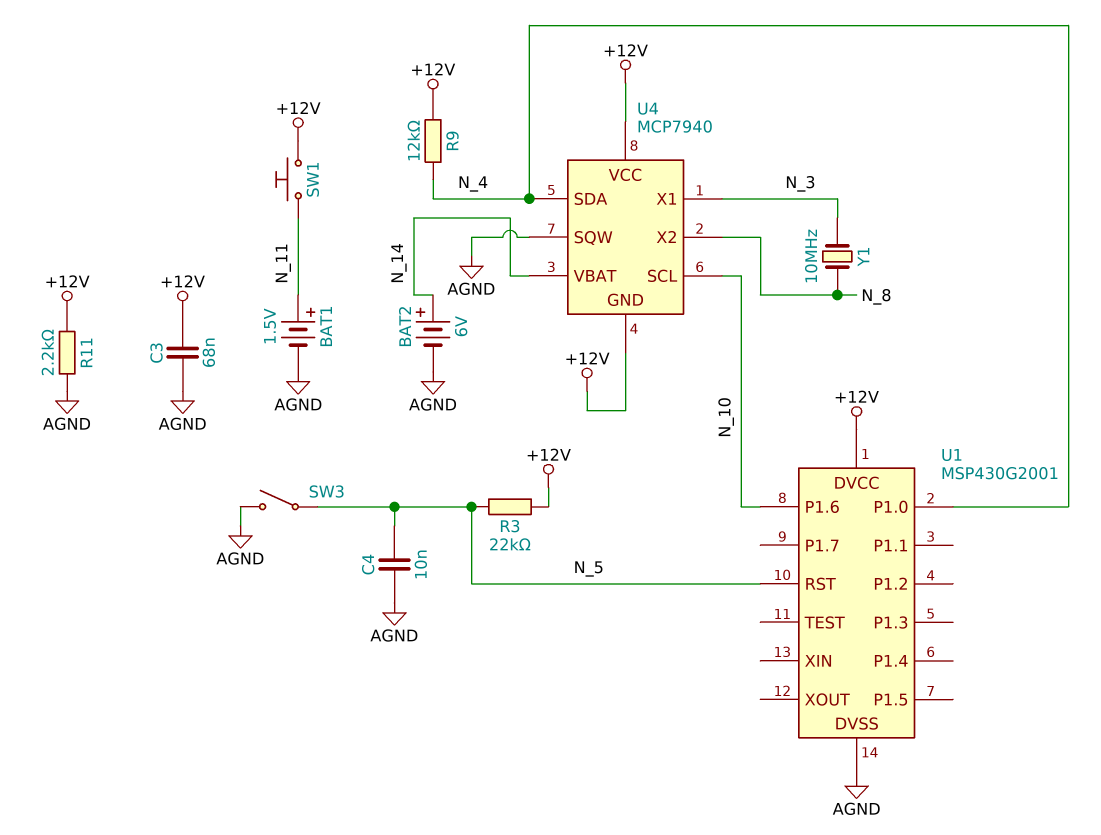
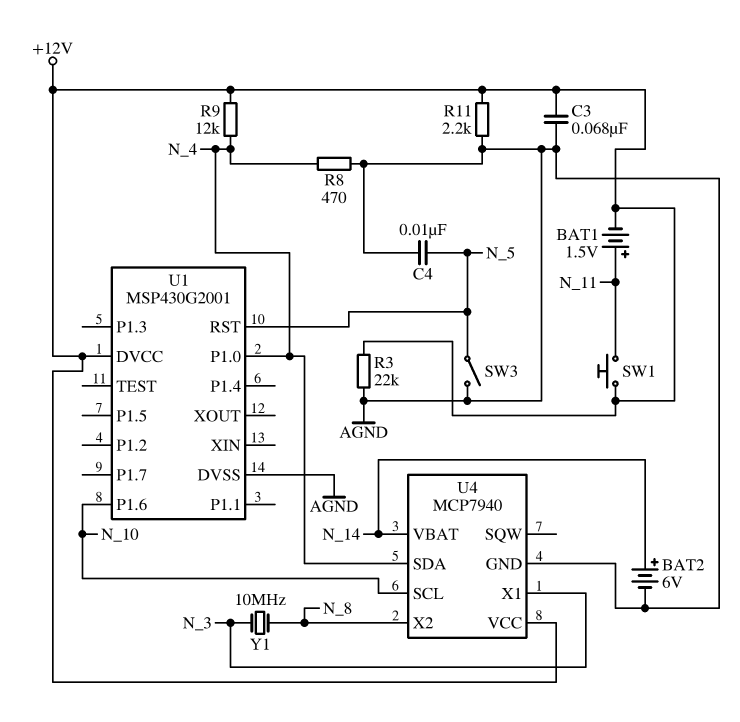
BAT1: 1.5V (plus N_11, minus AGND) -> 1.5V (plus N_11, minus +12V)
R3: 22k (+12V, N_5) -> 22k (+12V, AGND)
R8: none -> 470 (AGND, N_4)
U4 pin GND: +12V -> AGND
U4 pin SQW: AGND -> none

